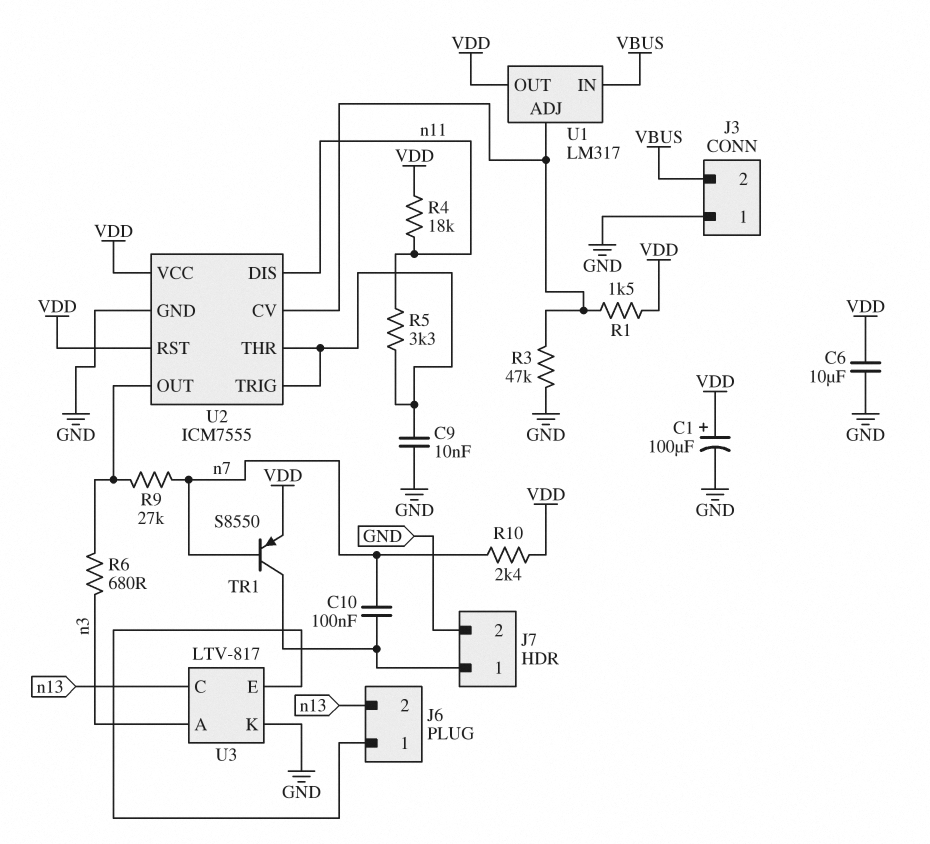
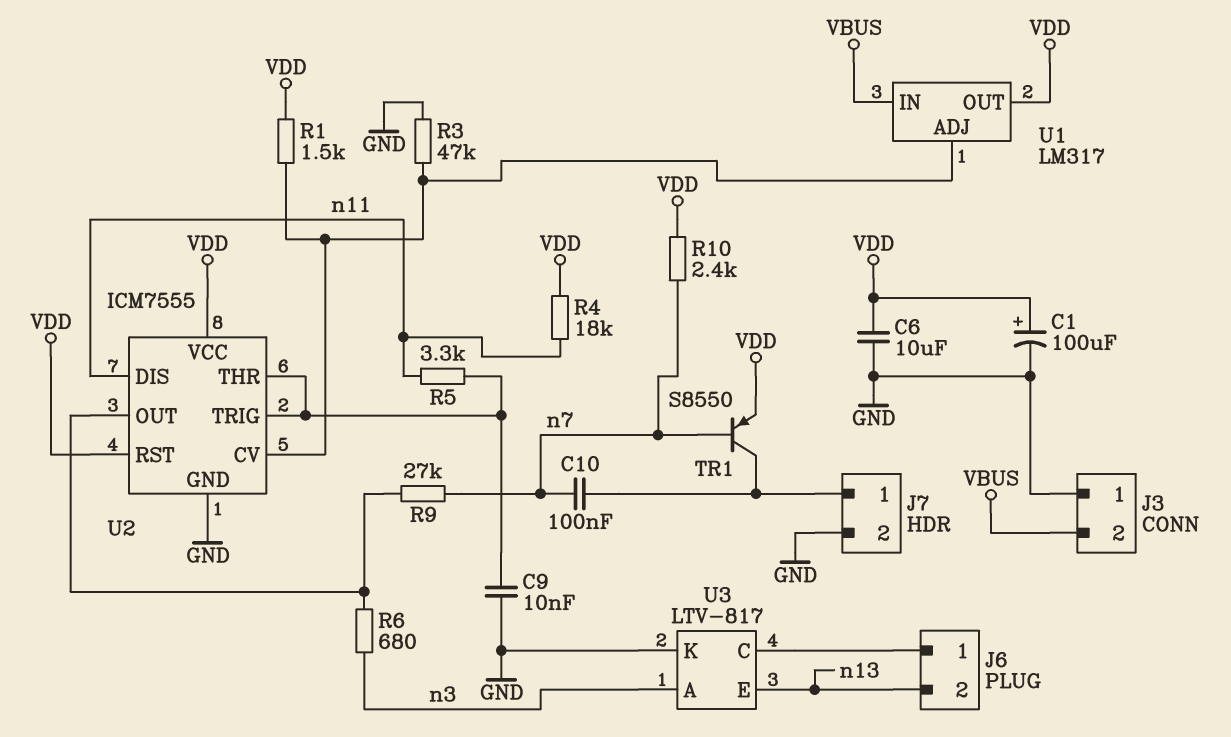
U3 pin C: n13 -> J6/1
U3 pin E: J6/1 -> n13

